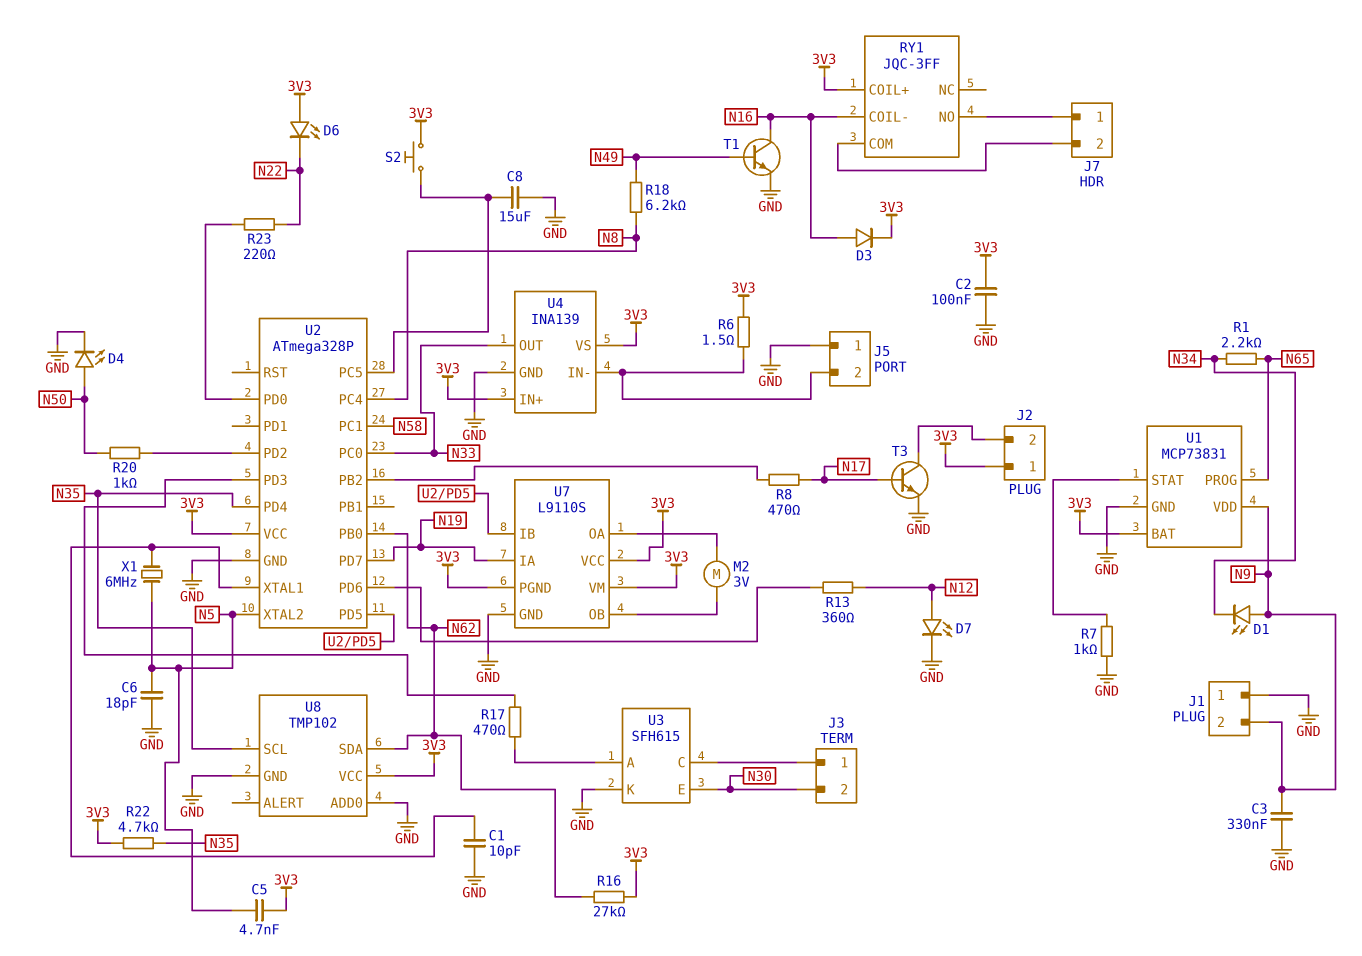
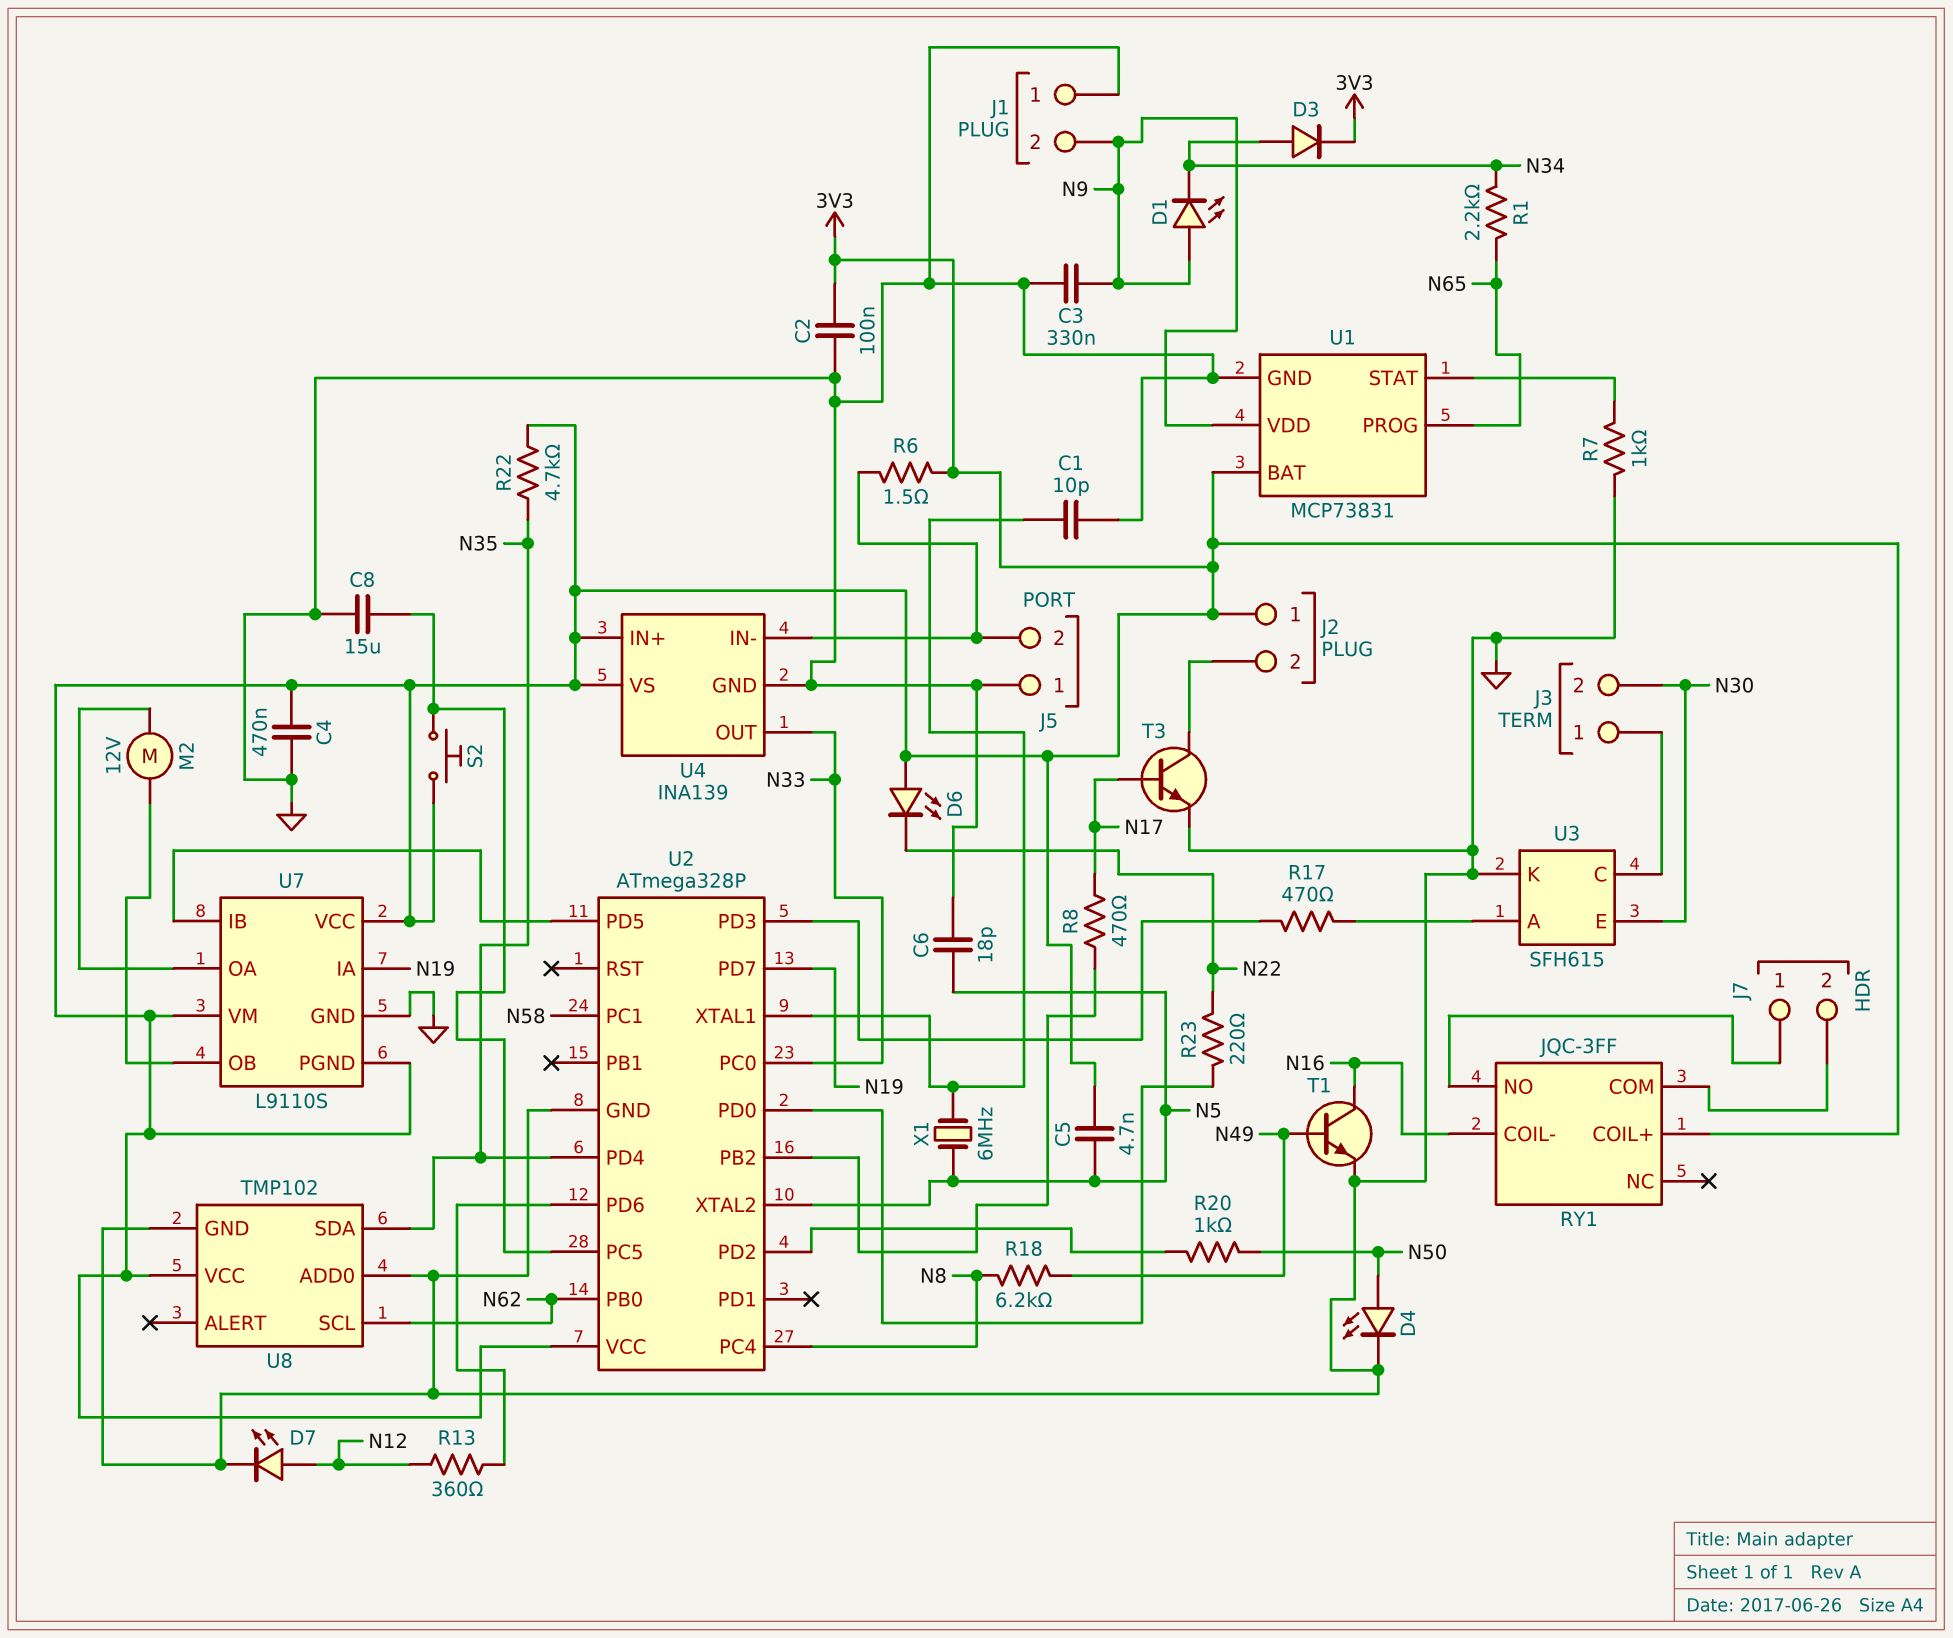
C4: none -> 470nF (3V3, GND)
D3: diode (A N16, K 3V3) -> diode (A N34, K 3V3)
M2: motor 3V (U7/OA, U7/OB) -> motor 12V (U7/OA, U7/OB)
R16: 27k (3V3, N62) -> none
U8 pin SCL: N35 -> N62
U8 pin SDA: N62 -> N35

